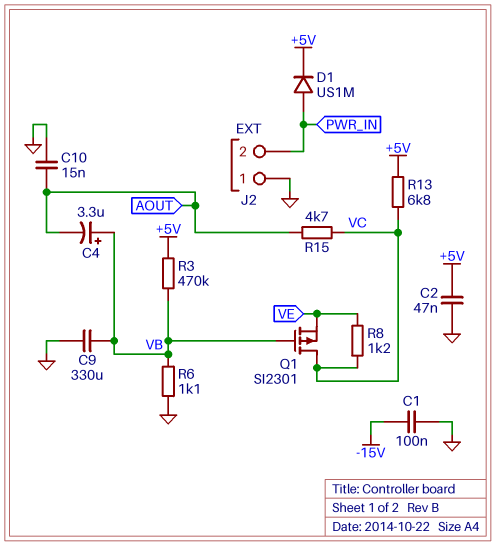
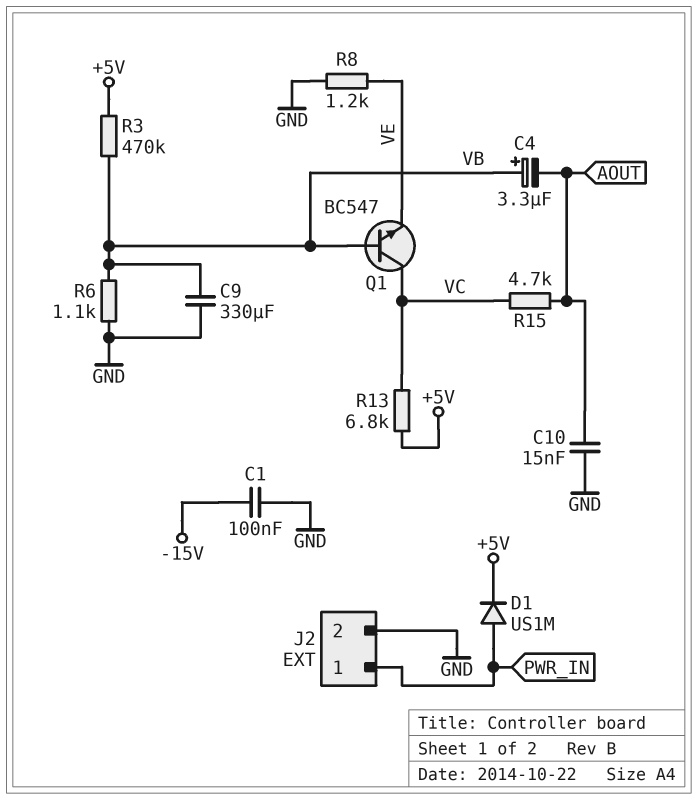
C2: 47nF (+5V, GND) -> none
J2 pin 1: GND -> PWR_IN
J2 pin 2: PWR_IN -> GND
Q1: PMOS SI2301 (G VB, D VC, S VE) -> NPN BC547 (B VB, C VC, E VE)
R8: 1.2k (VC, VE) -> 1.2k (GND, VE)

